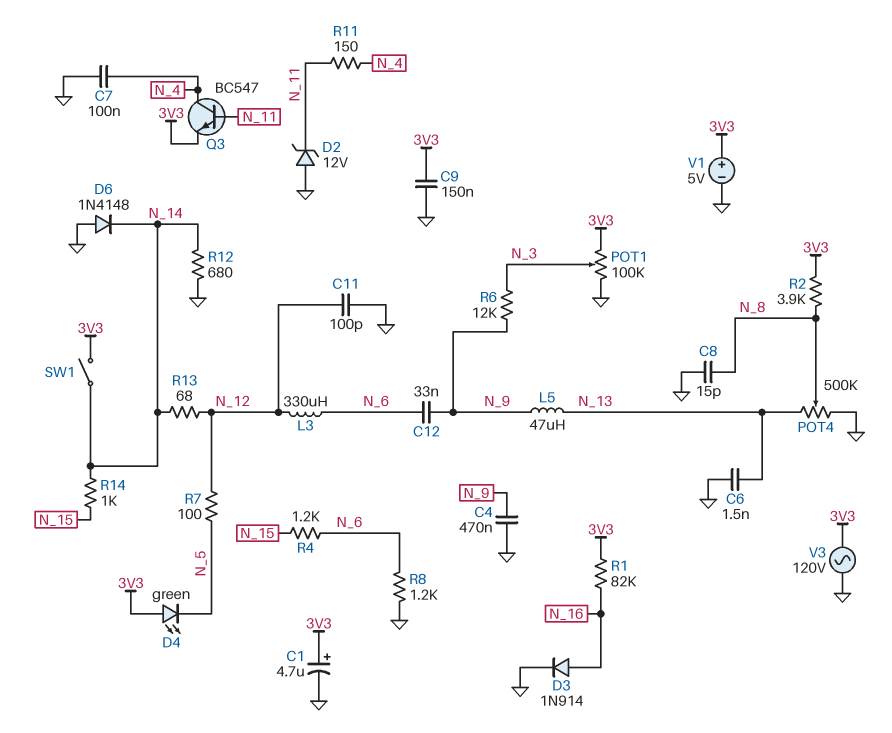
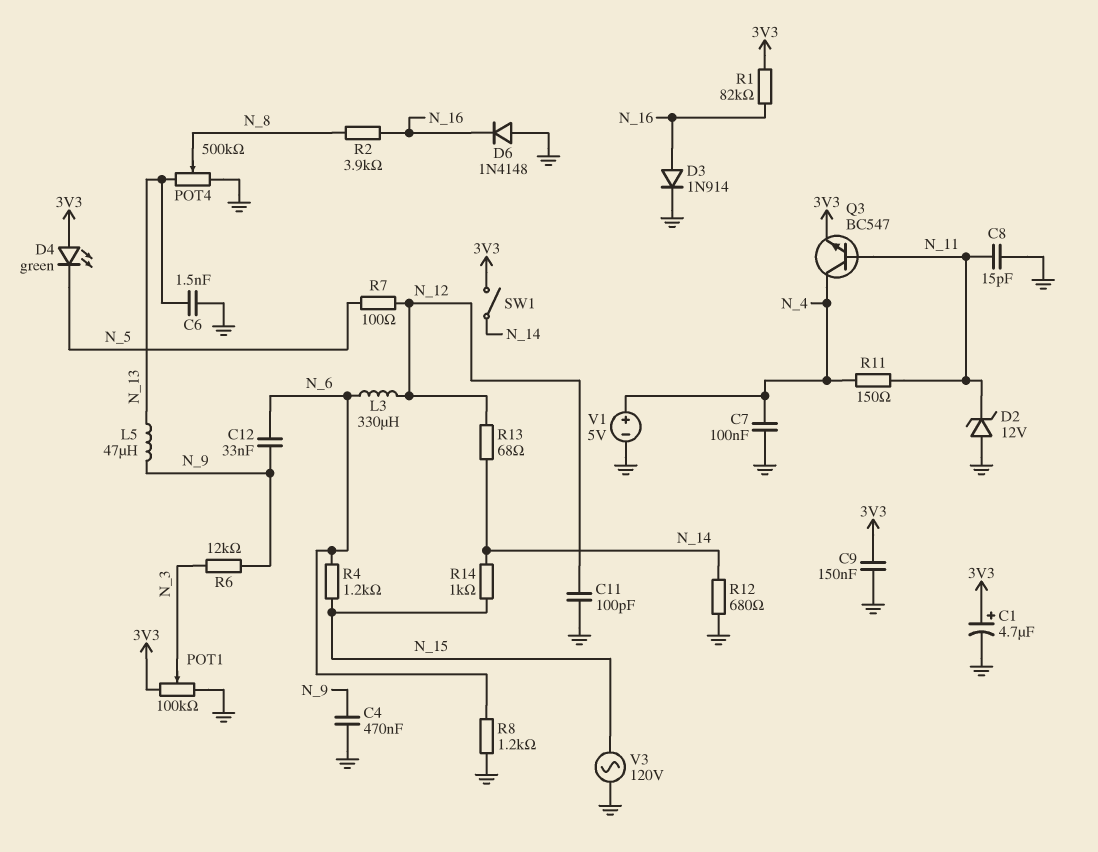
C8: 15pF (GND, N_8) -> 15pF (GND, N_11)
D6: diode 1N4148 (A GND, K N_14) -> diode 1N4148 (A GND, K N_16)
R2: 3.9k (3V3, N_8) -> 3.9k (N_8, N_16)
V1: 5V (plus 3V3, minus GND) -> 5V (plus N_4, minus GND)
V3: AC 120V (3V3, GND) -> AC 120V (GND, N_15)

